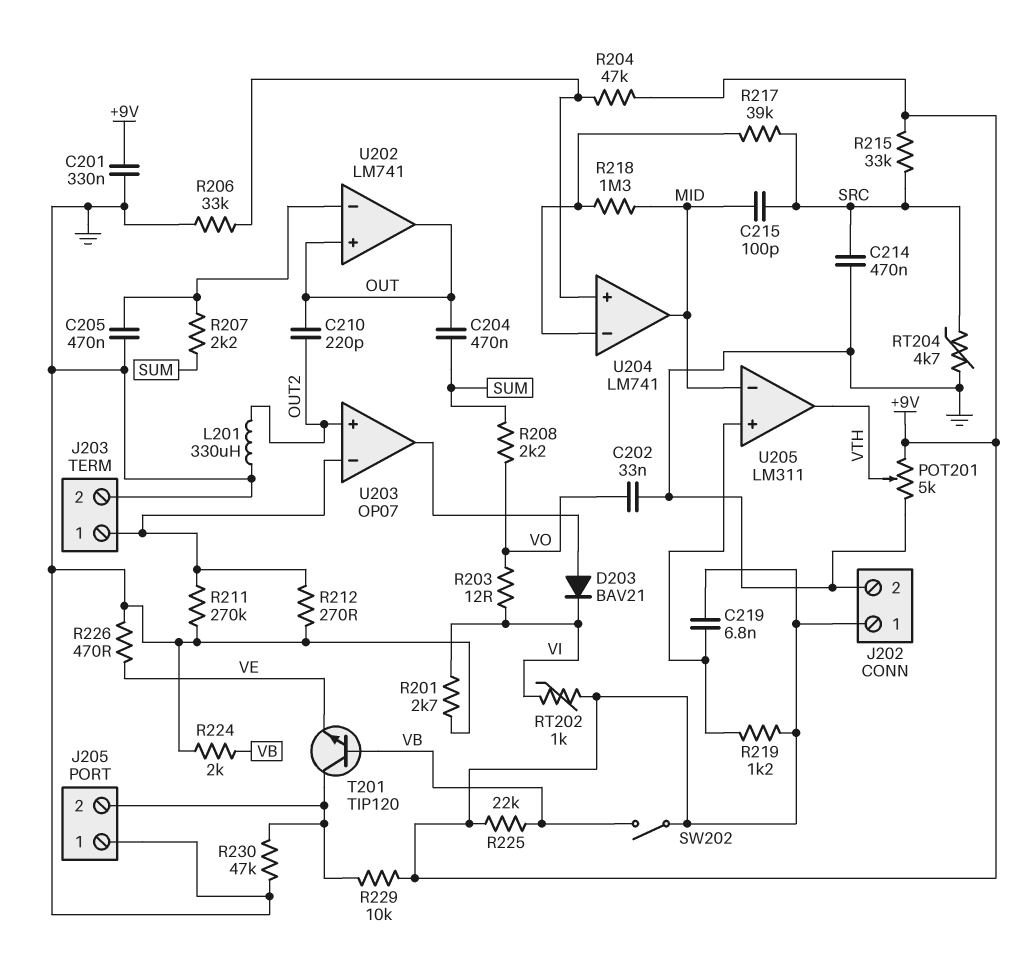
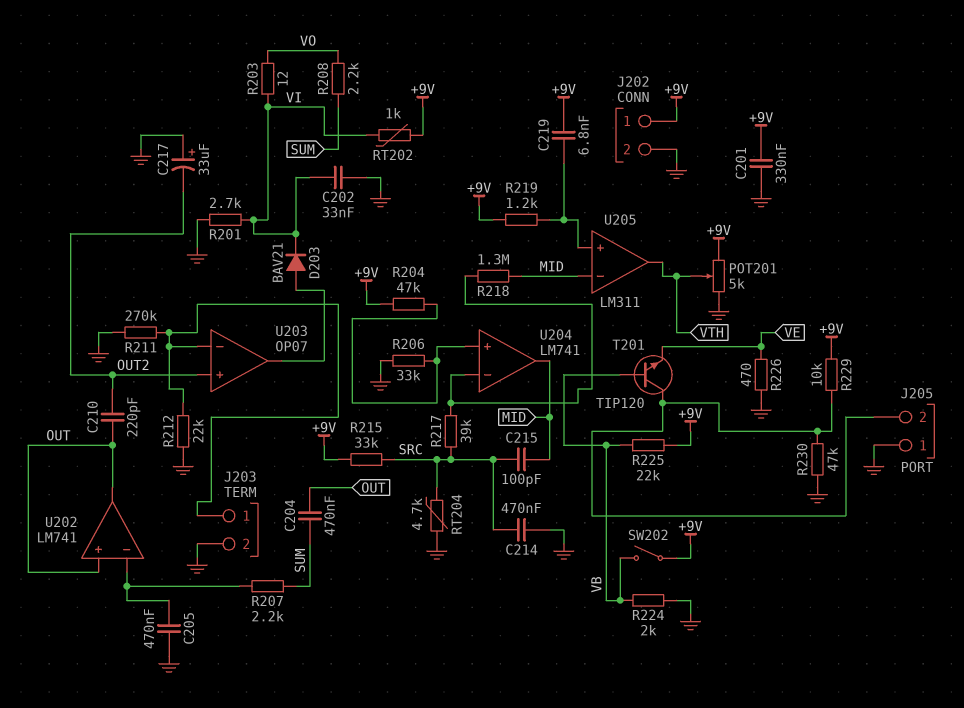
C202: 33nF (GND, VO) -> 33nF (GND, VI)
C217: none -> 33uF (plus GND, minus OUT2)
L201: 330uH (GND, OUT2) -> none
R212: 270 (GND, J203/1) -> 22k (GND, J203/1)

